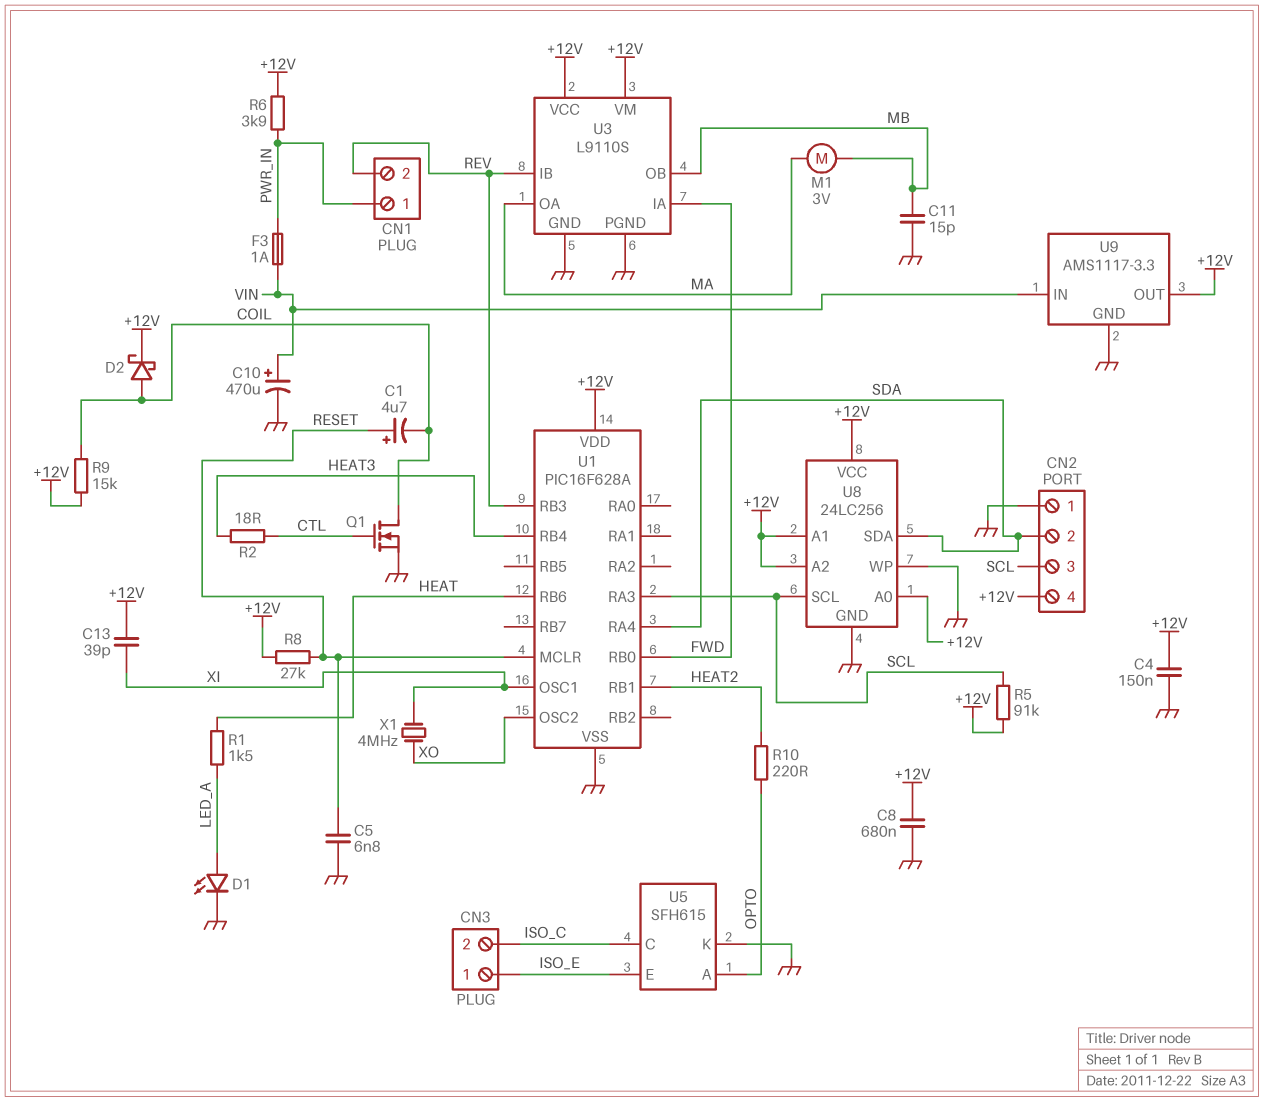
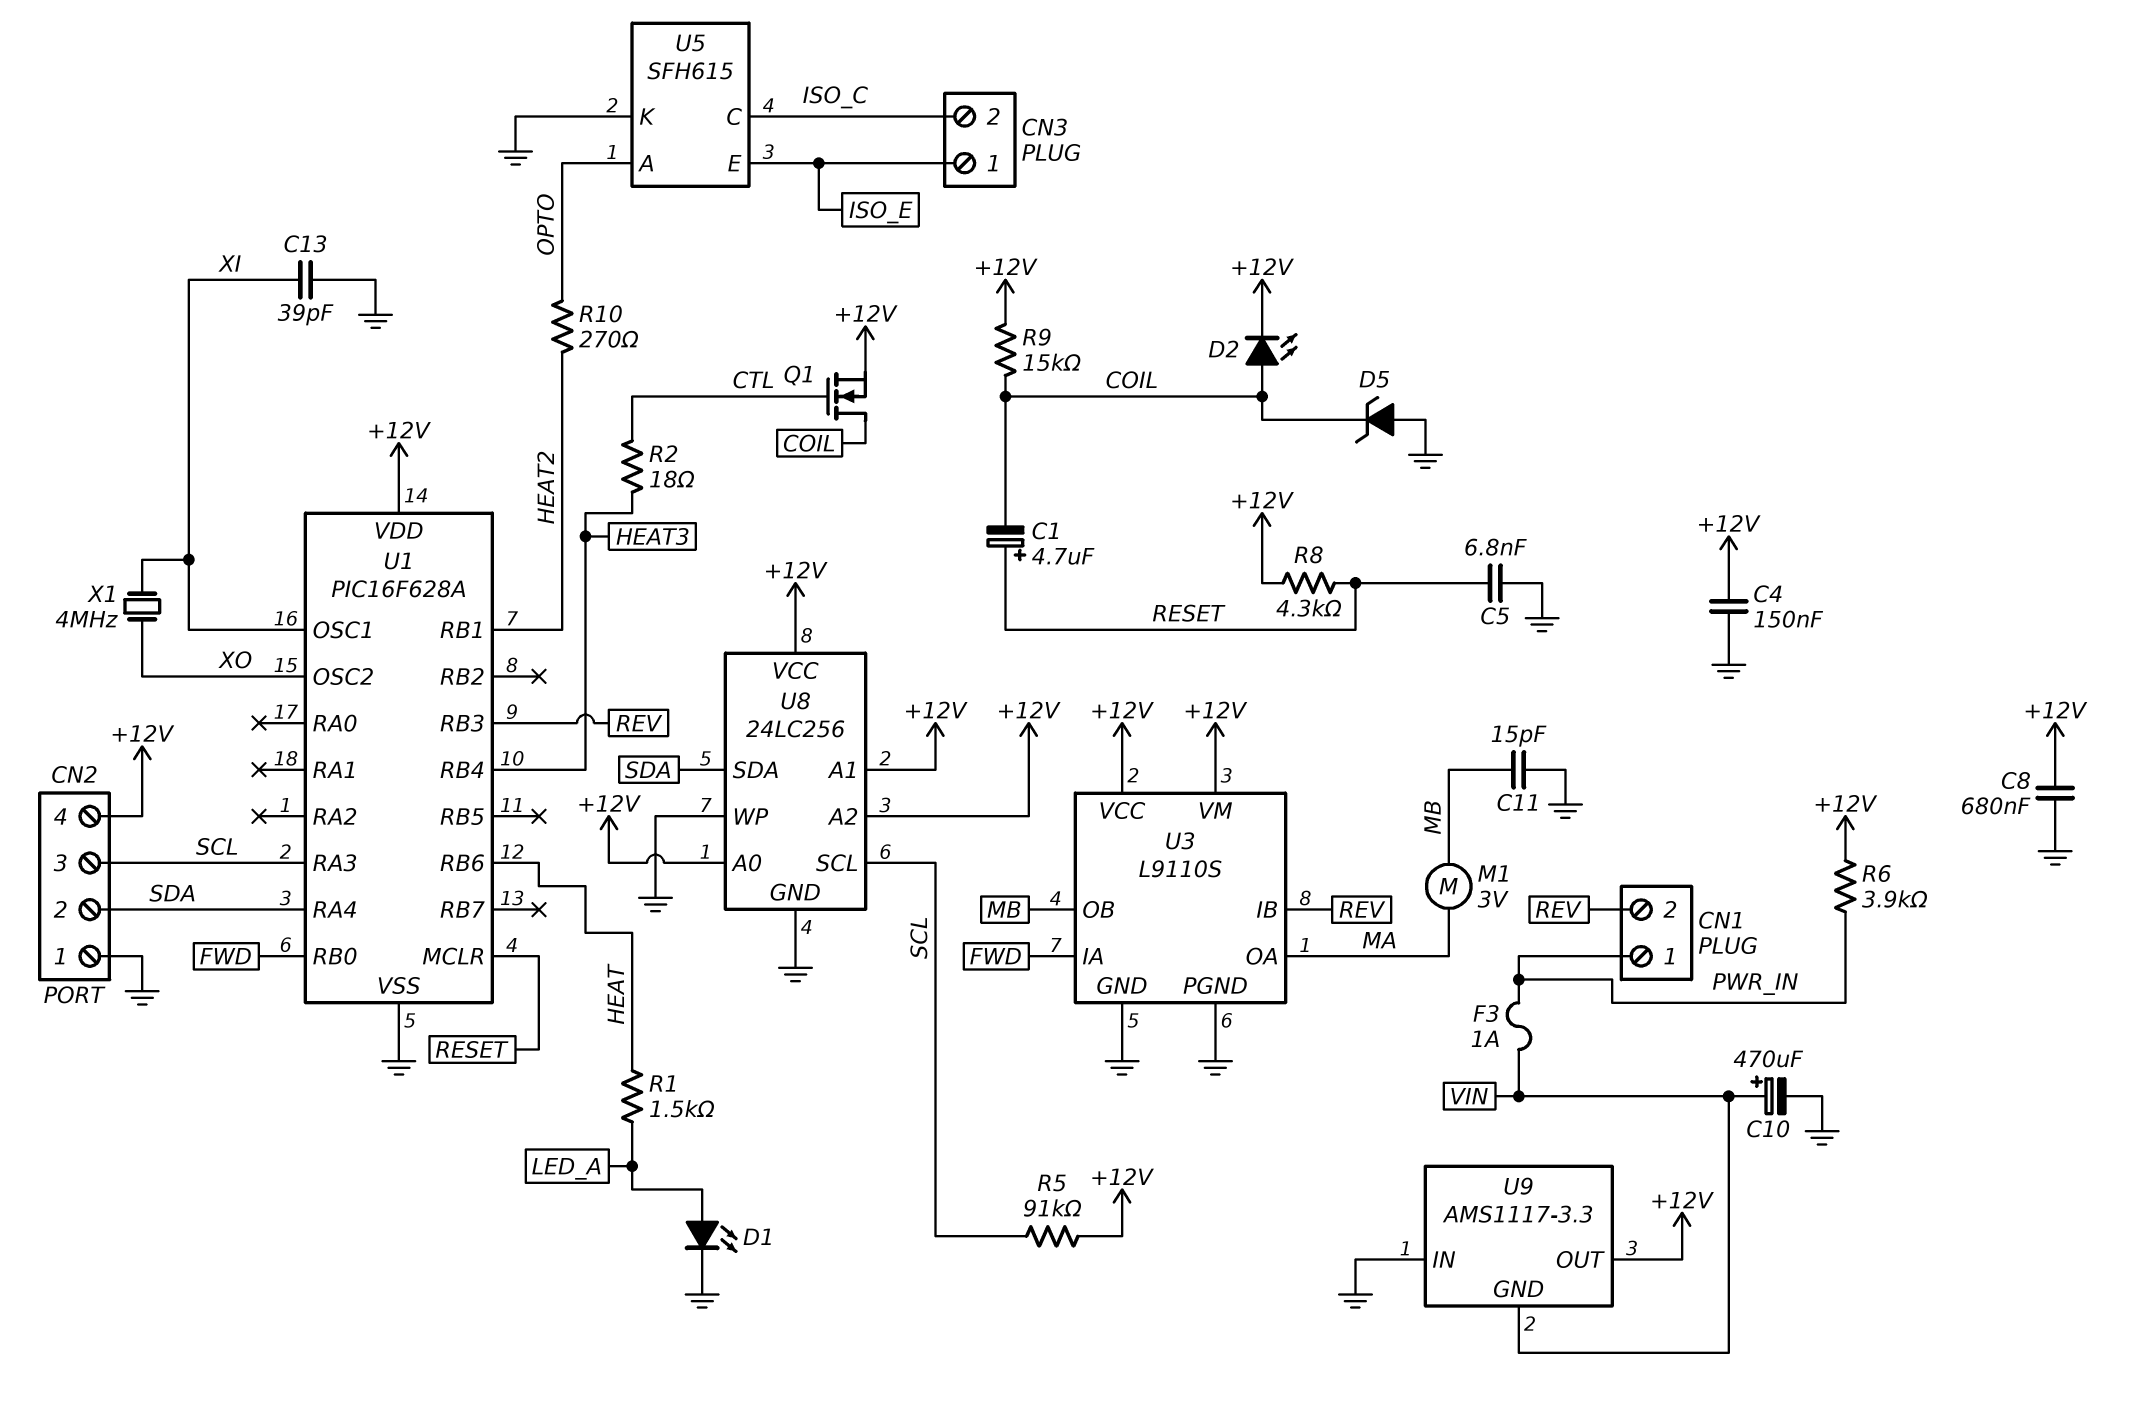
C13: 39pF (+12V, XI) -> 39pF (GND, XI)
D2: schottky (A COIL, K +12V) -> LED (A COIL, K +12V)
D5: none -> zener (A GND, K COIL)
Q1: NMOS (G CTL, D COIL, S GND) -> NMOS (G CTL, D COIL, S +12V)
R8: 27k (+12V, RESET) -> 4.3k (+12V, RESET)
R10: 220 (HEAT2, OPTO) -> 270 (HEAT2, OPTO)
U9 pin GND: GND -> VIN
U9 pin IN: VIN -> GND

